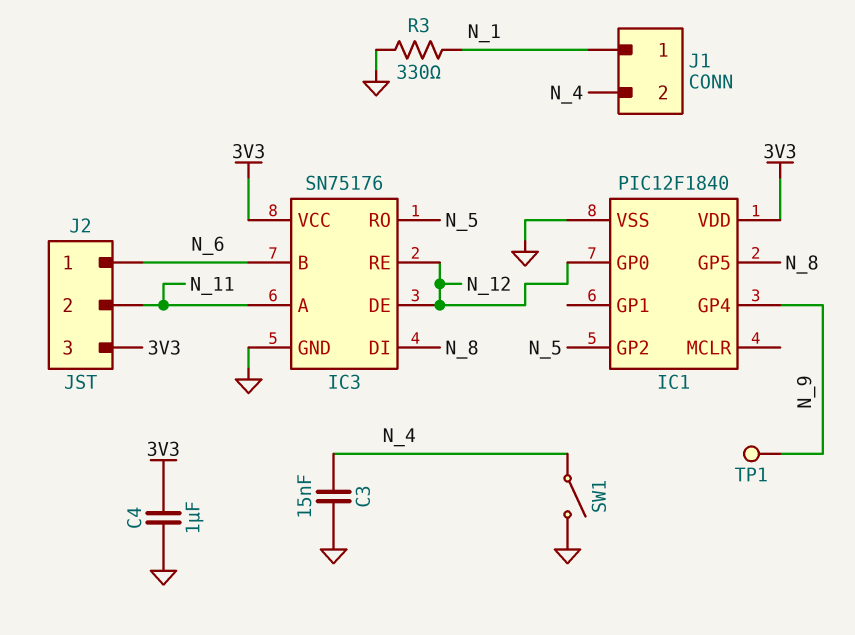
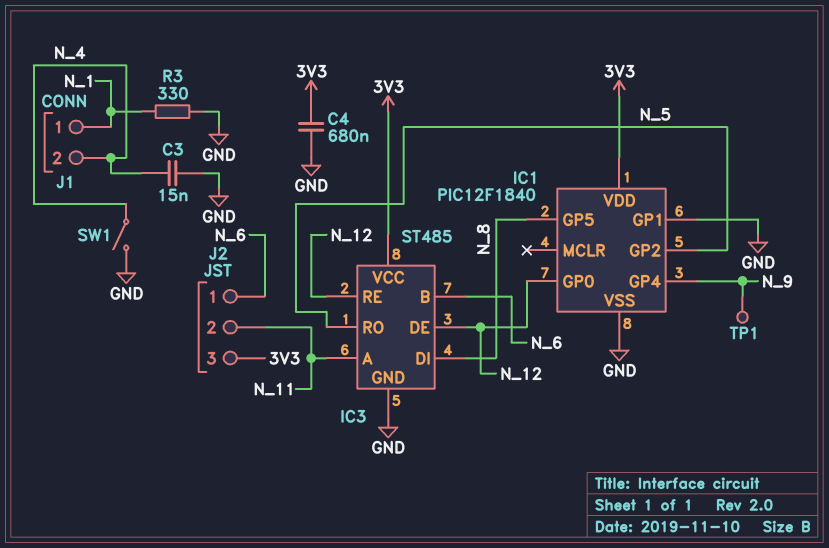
C4: 1uF (3V3, GND) -> 680nF (3V3, GND)
IC1 pin GP1: none -> GND
IC3: SN75176 -> ST485

